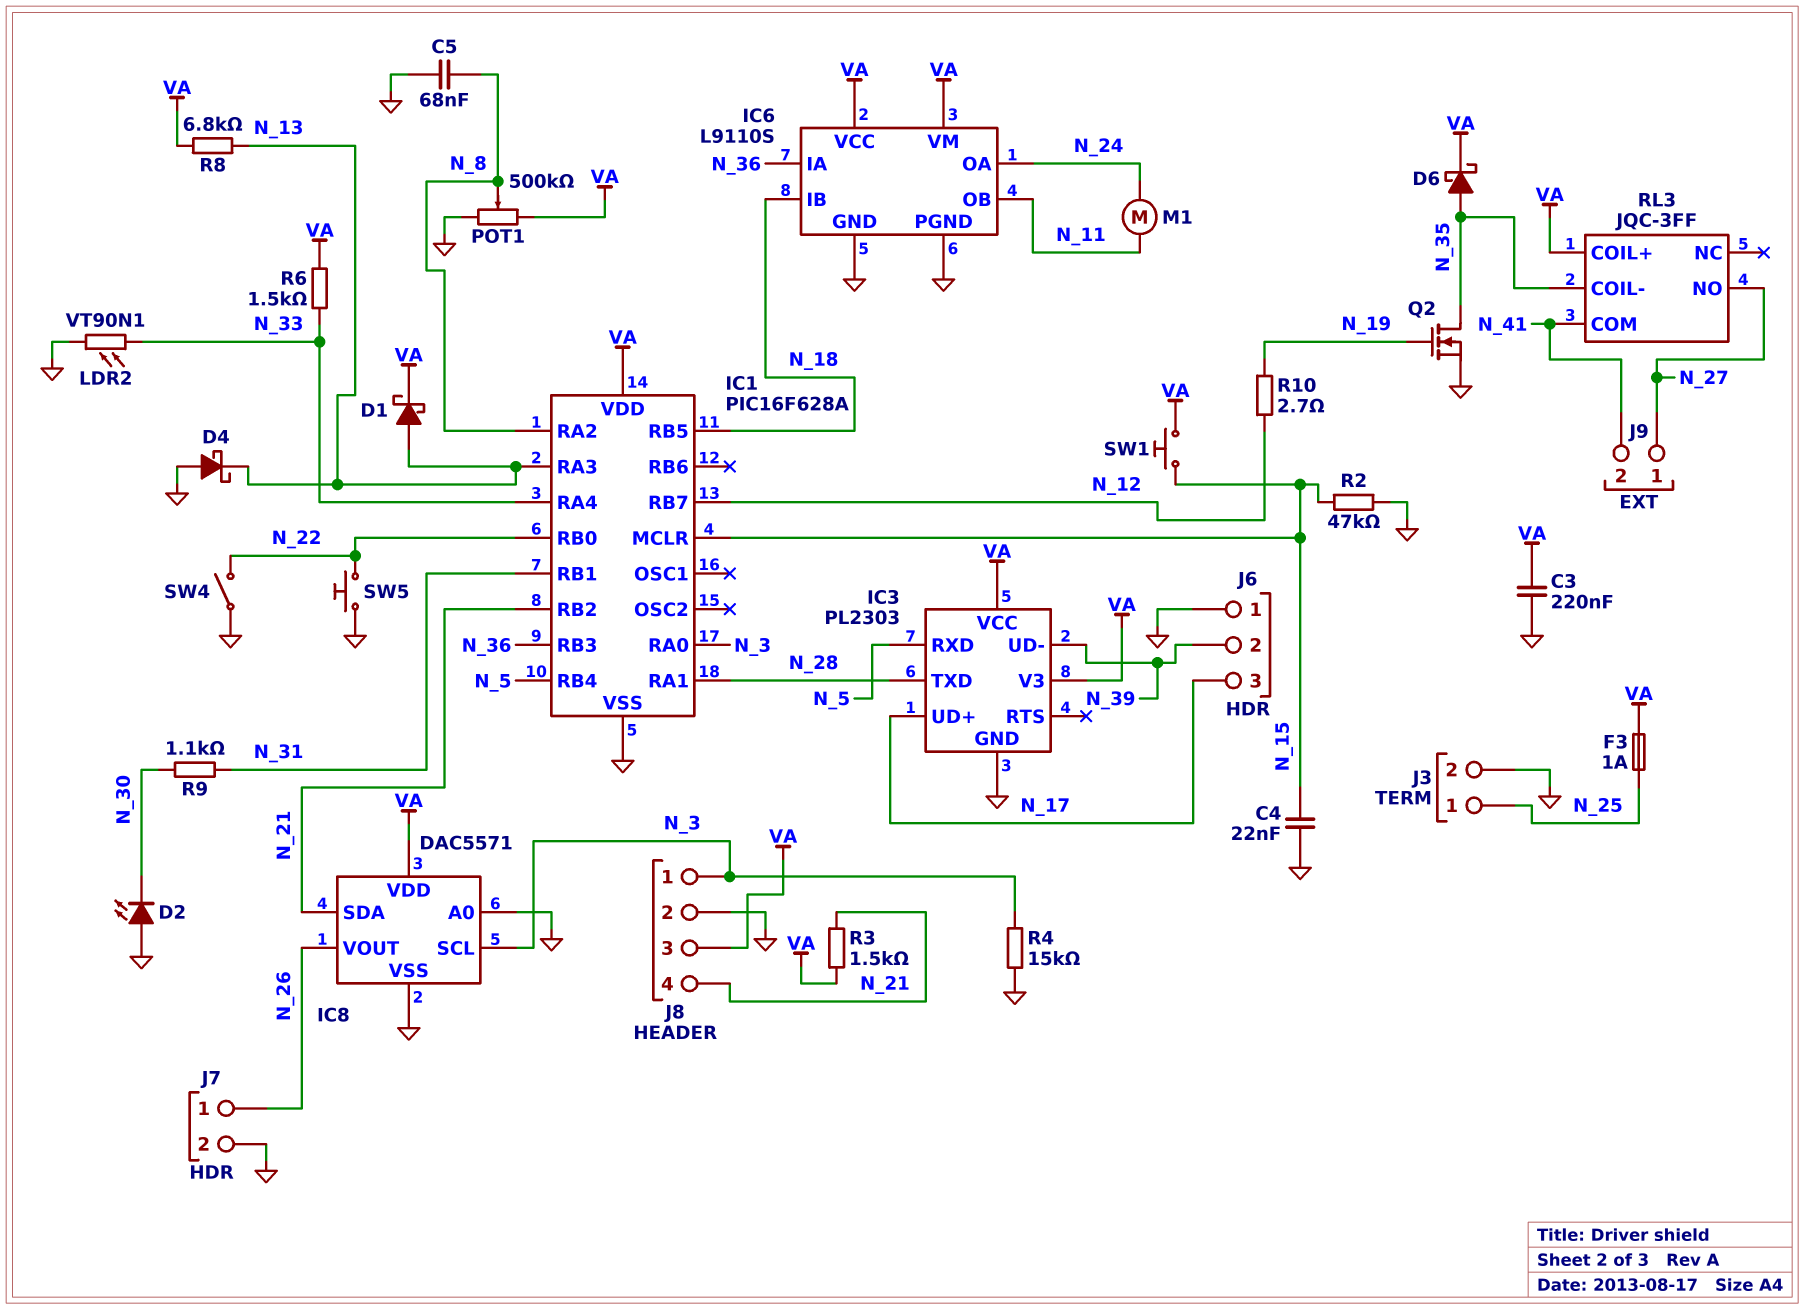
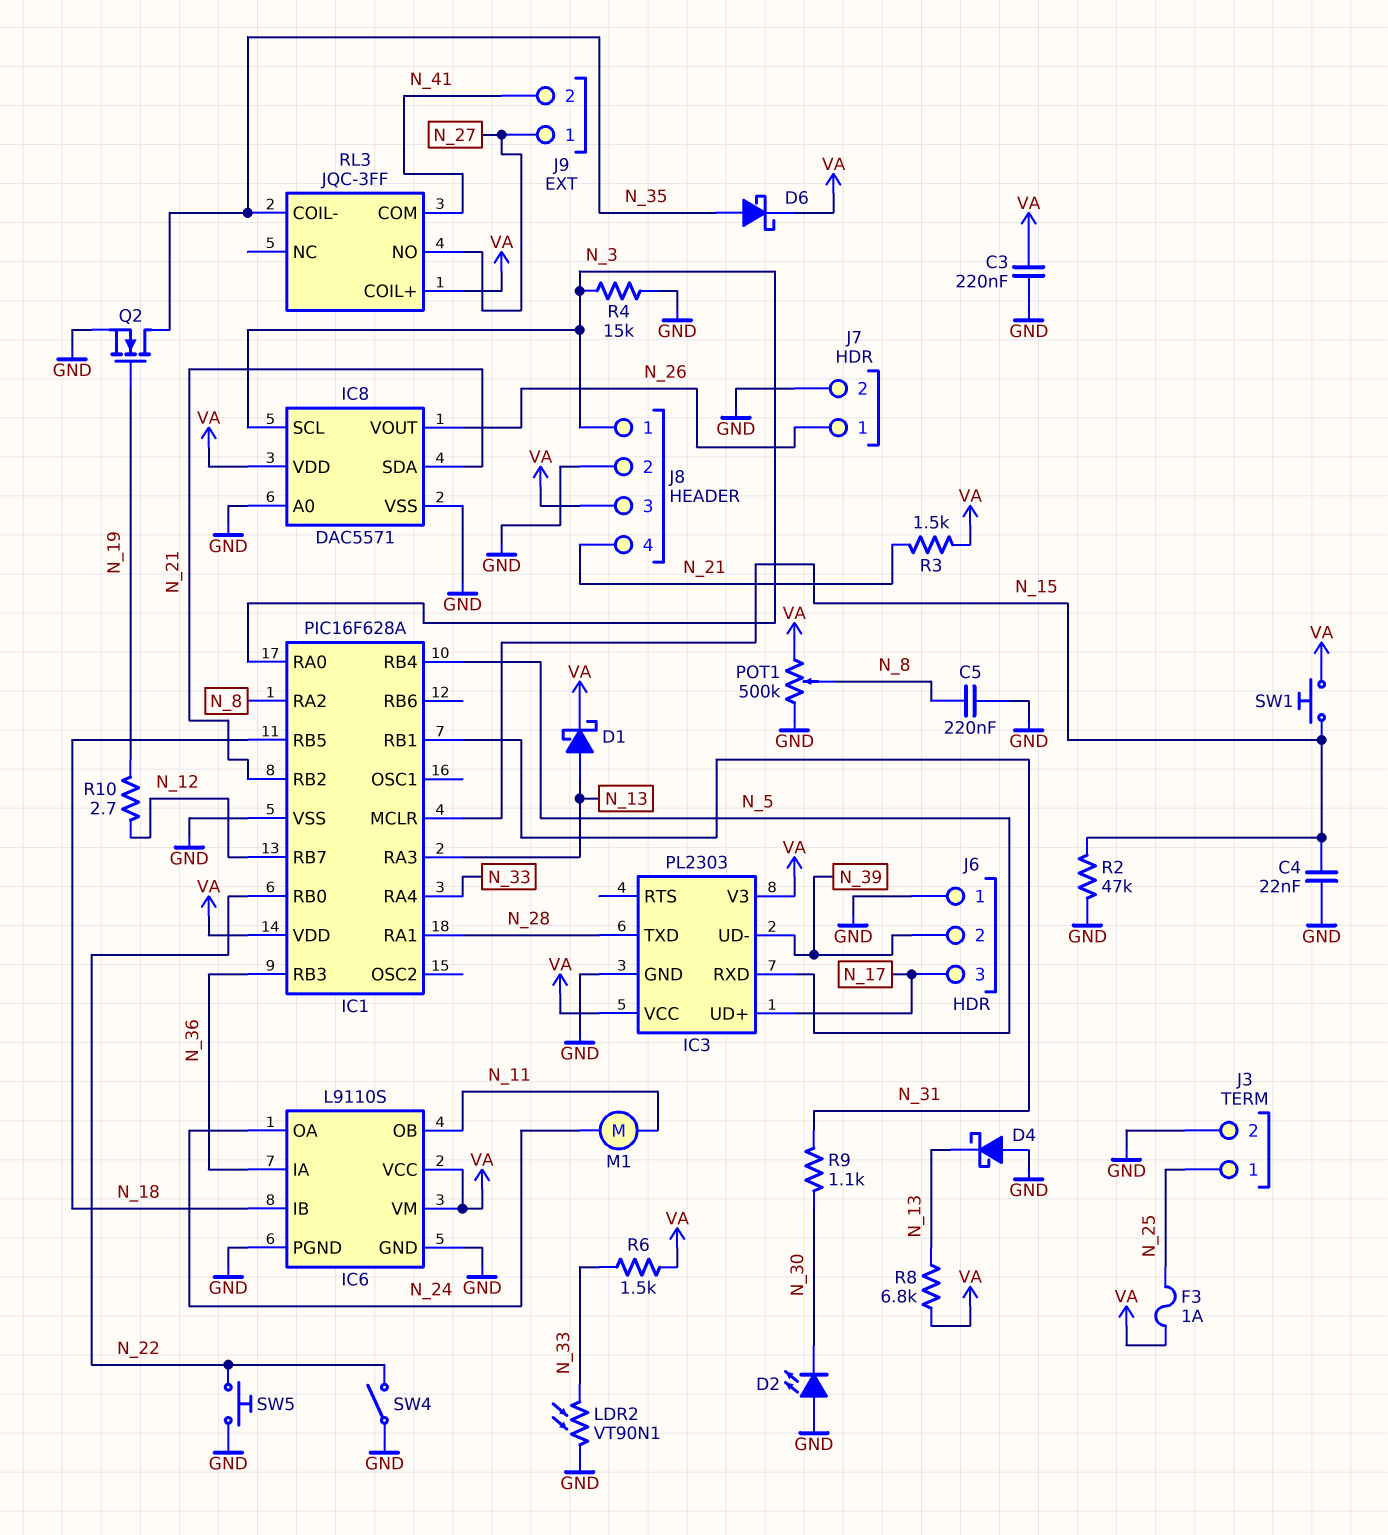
C5: 68nF (GND, N_8) -> 220nF (GND, N_8)

